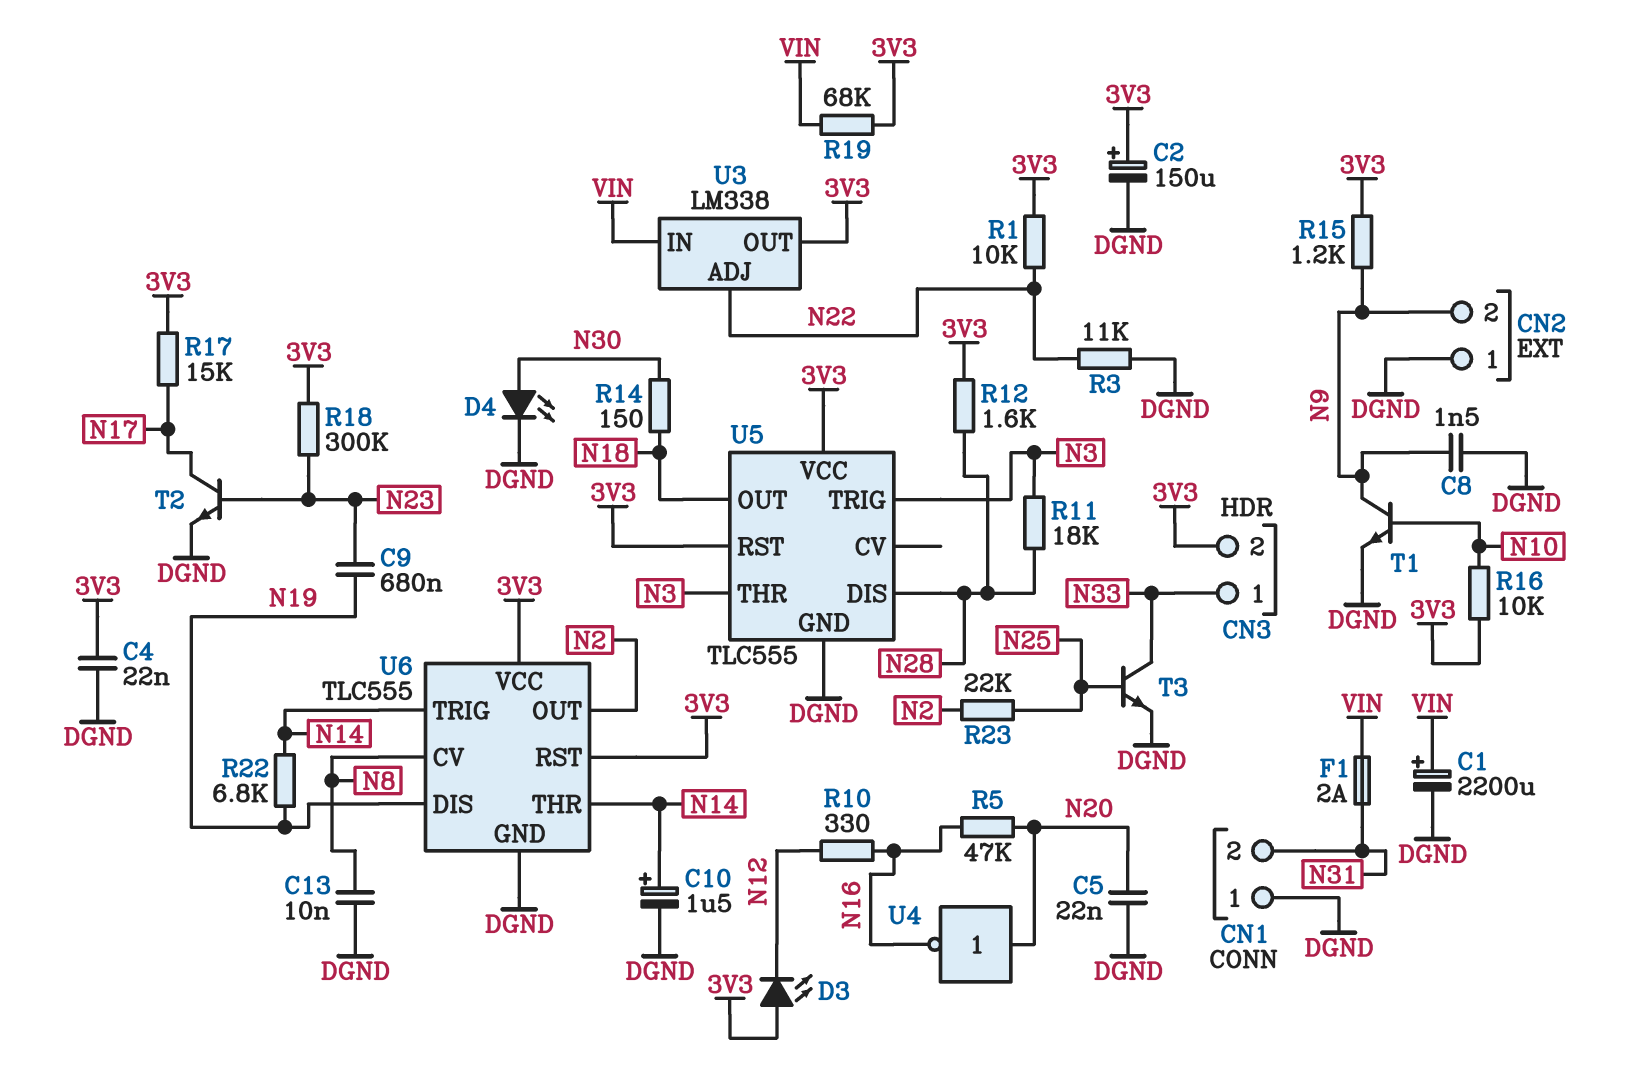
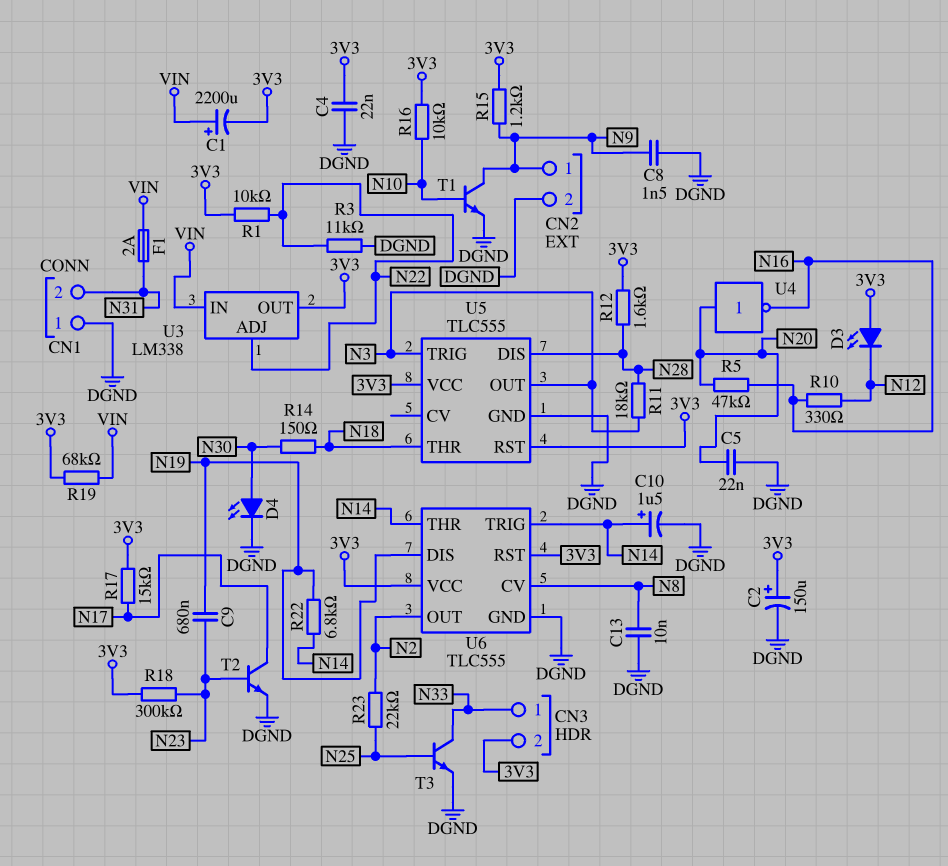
C1: 2200uF (plus VIN, minus DGND) -> 2200uF (plus VIN, minus 3V3)
CN2 pin 1: DGND -> N9
CN2 pin 2: N9 -> DGND
U5 pin OUT: N18 -> N3
U5 pin THR: N3 -> N18

